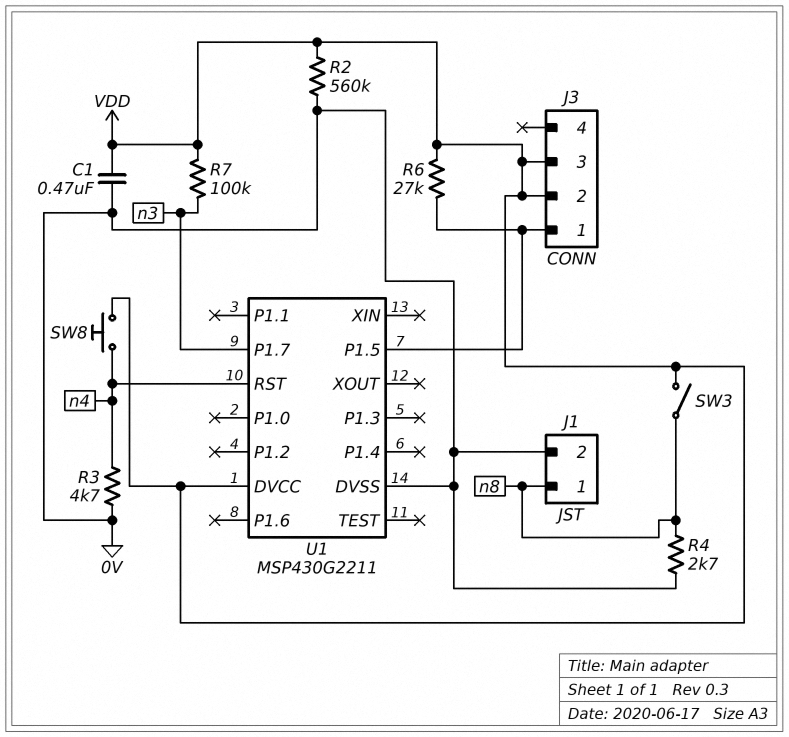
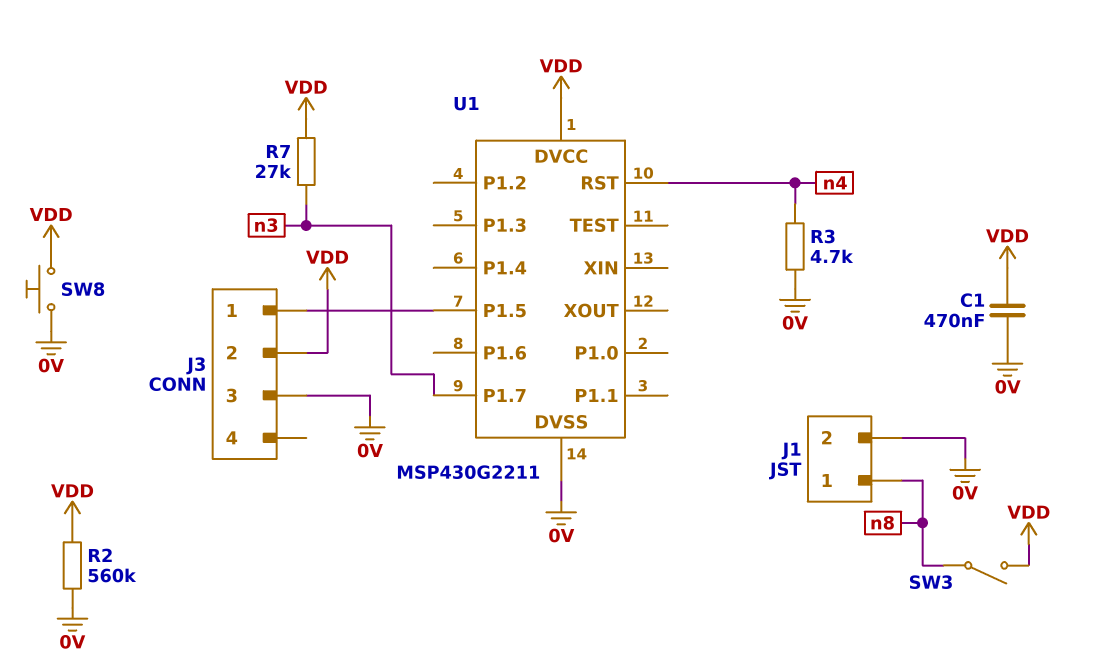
J3 pin 3: VDD -> 0V
R4: 2.7k (0V, n8) -> none
R6: 27k (J3/1, VDD) -> none
R7: 100k (VDD, n3) -> 27k (VDD, n3)
SW8: button (VDD, n4) -> button (0V, VDD)

